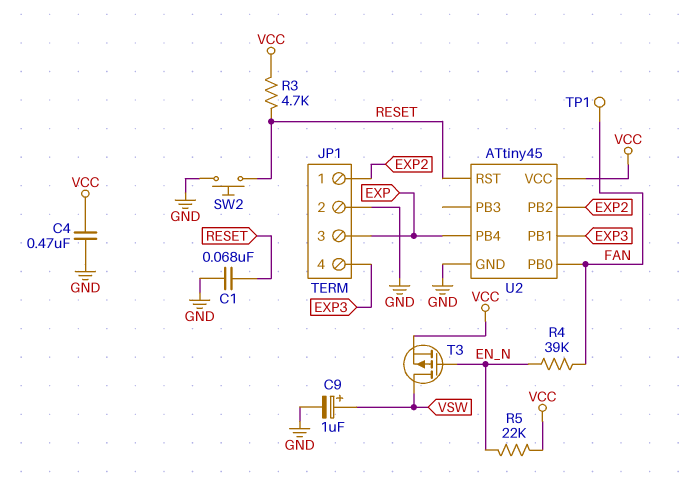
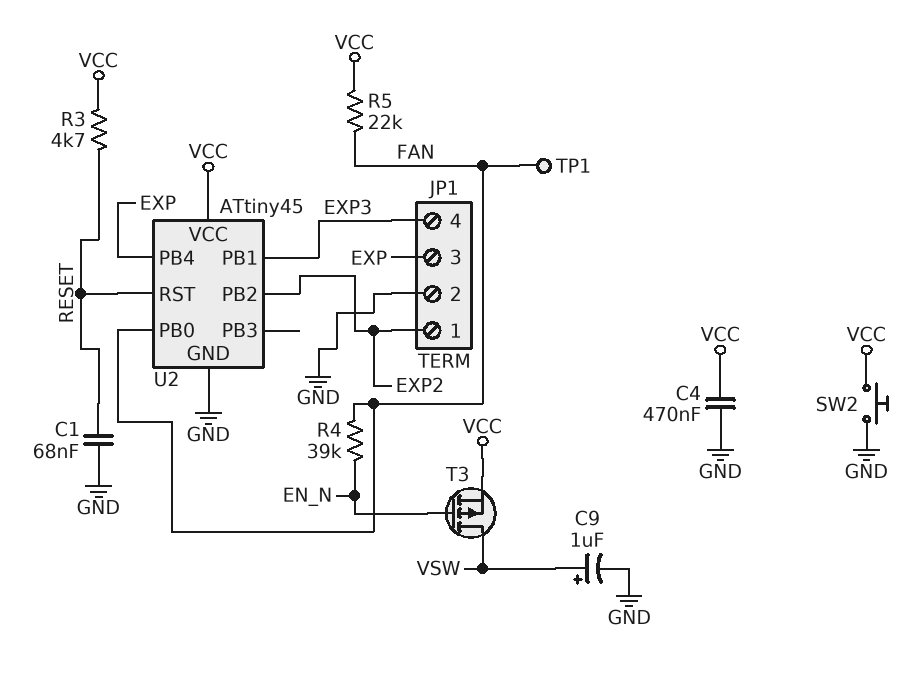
R5: 22k (EN_N, VCC) -> 22k (FAN, VCC)
SW2: button (GND, RESET) -> button (GND, VCC)

